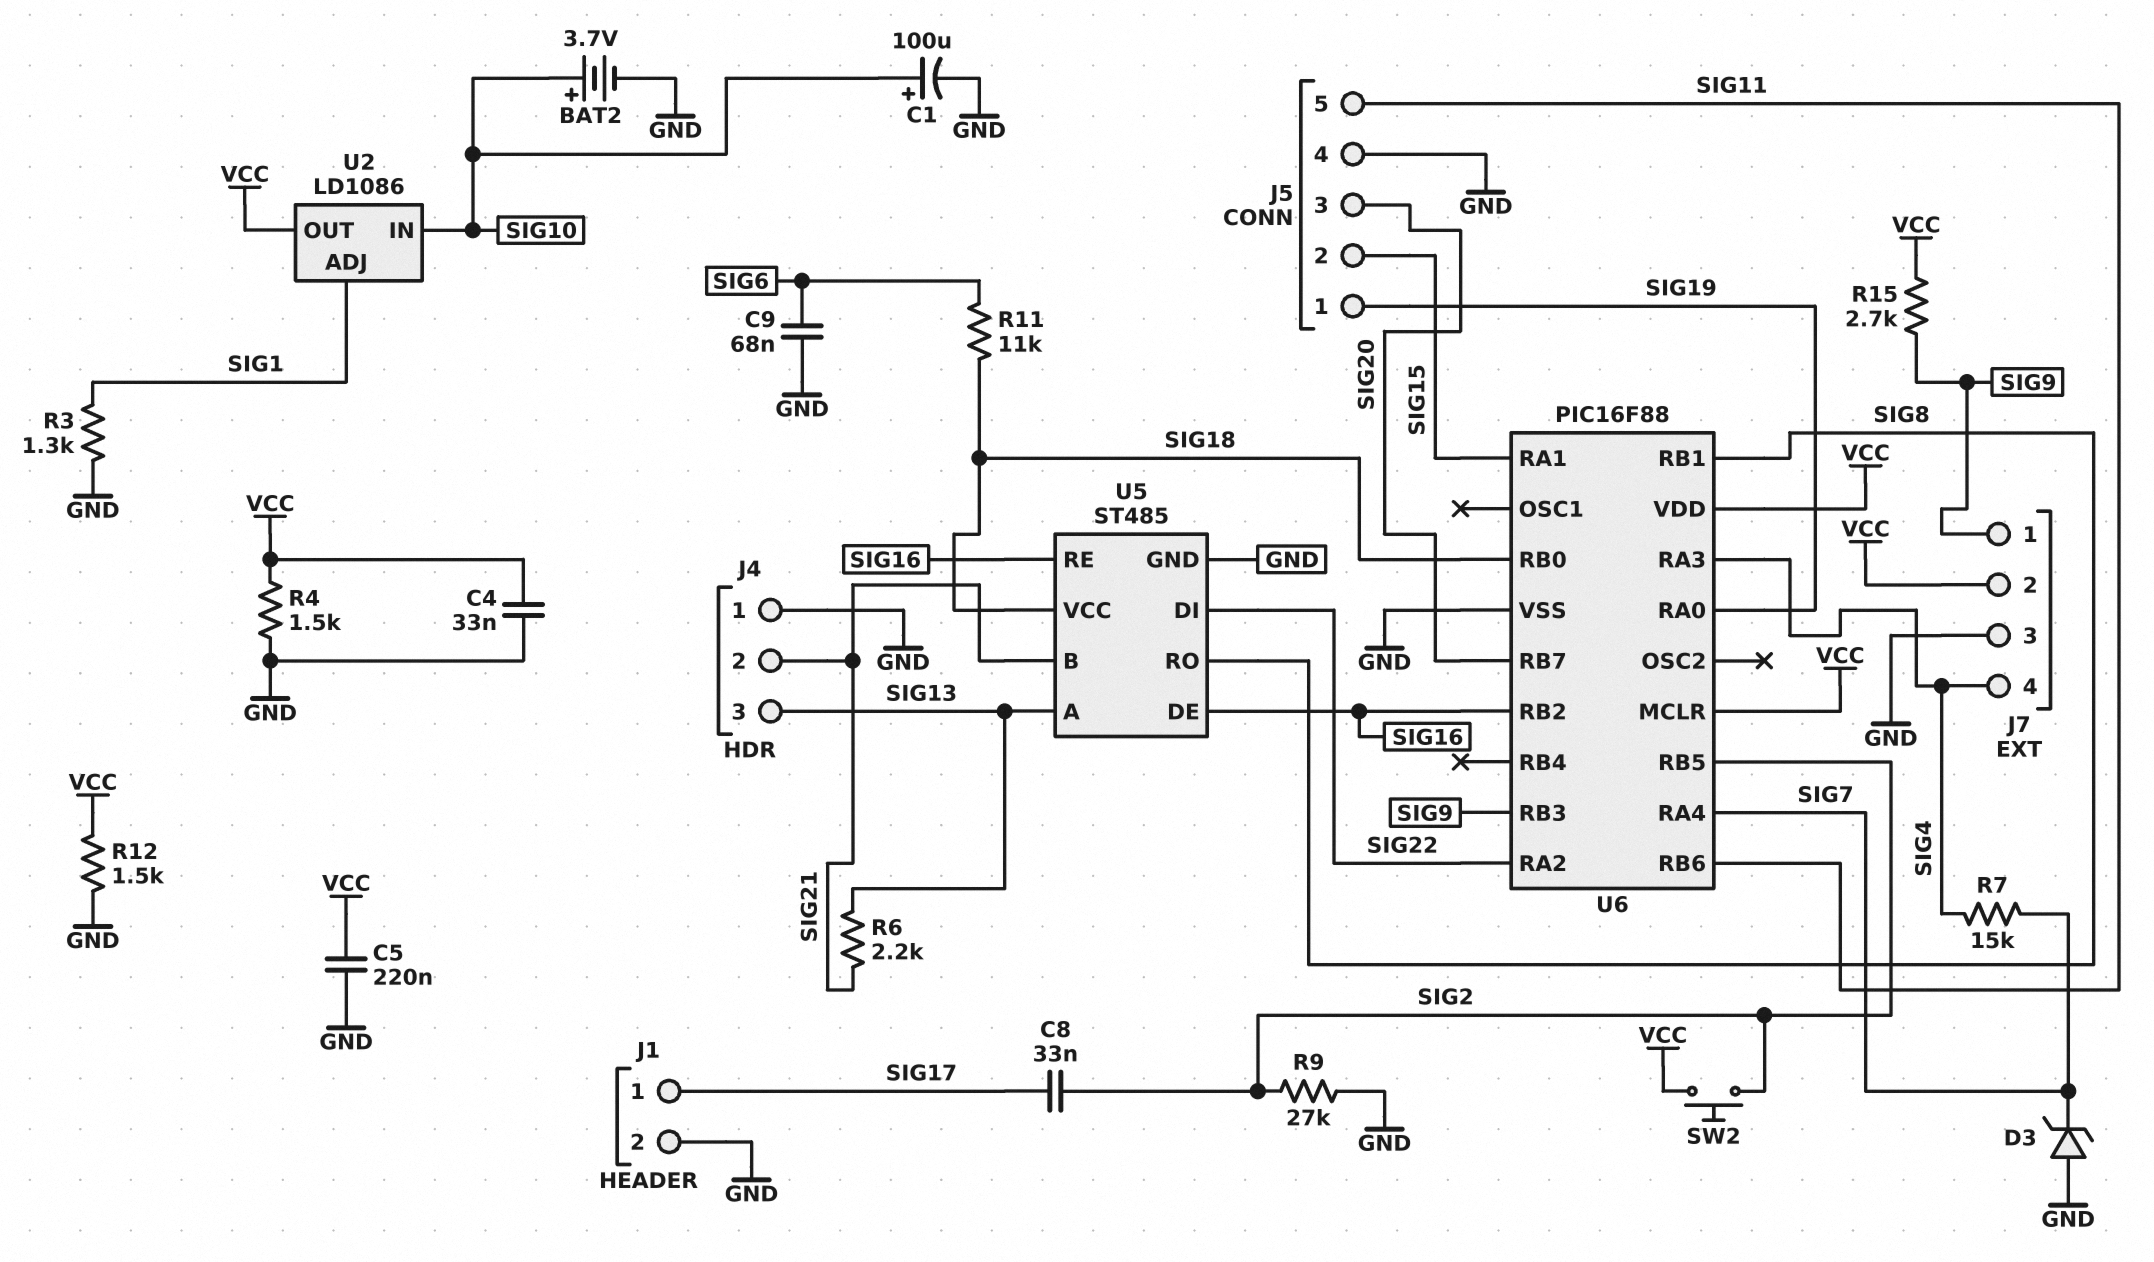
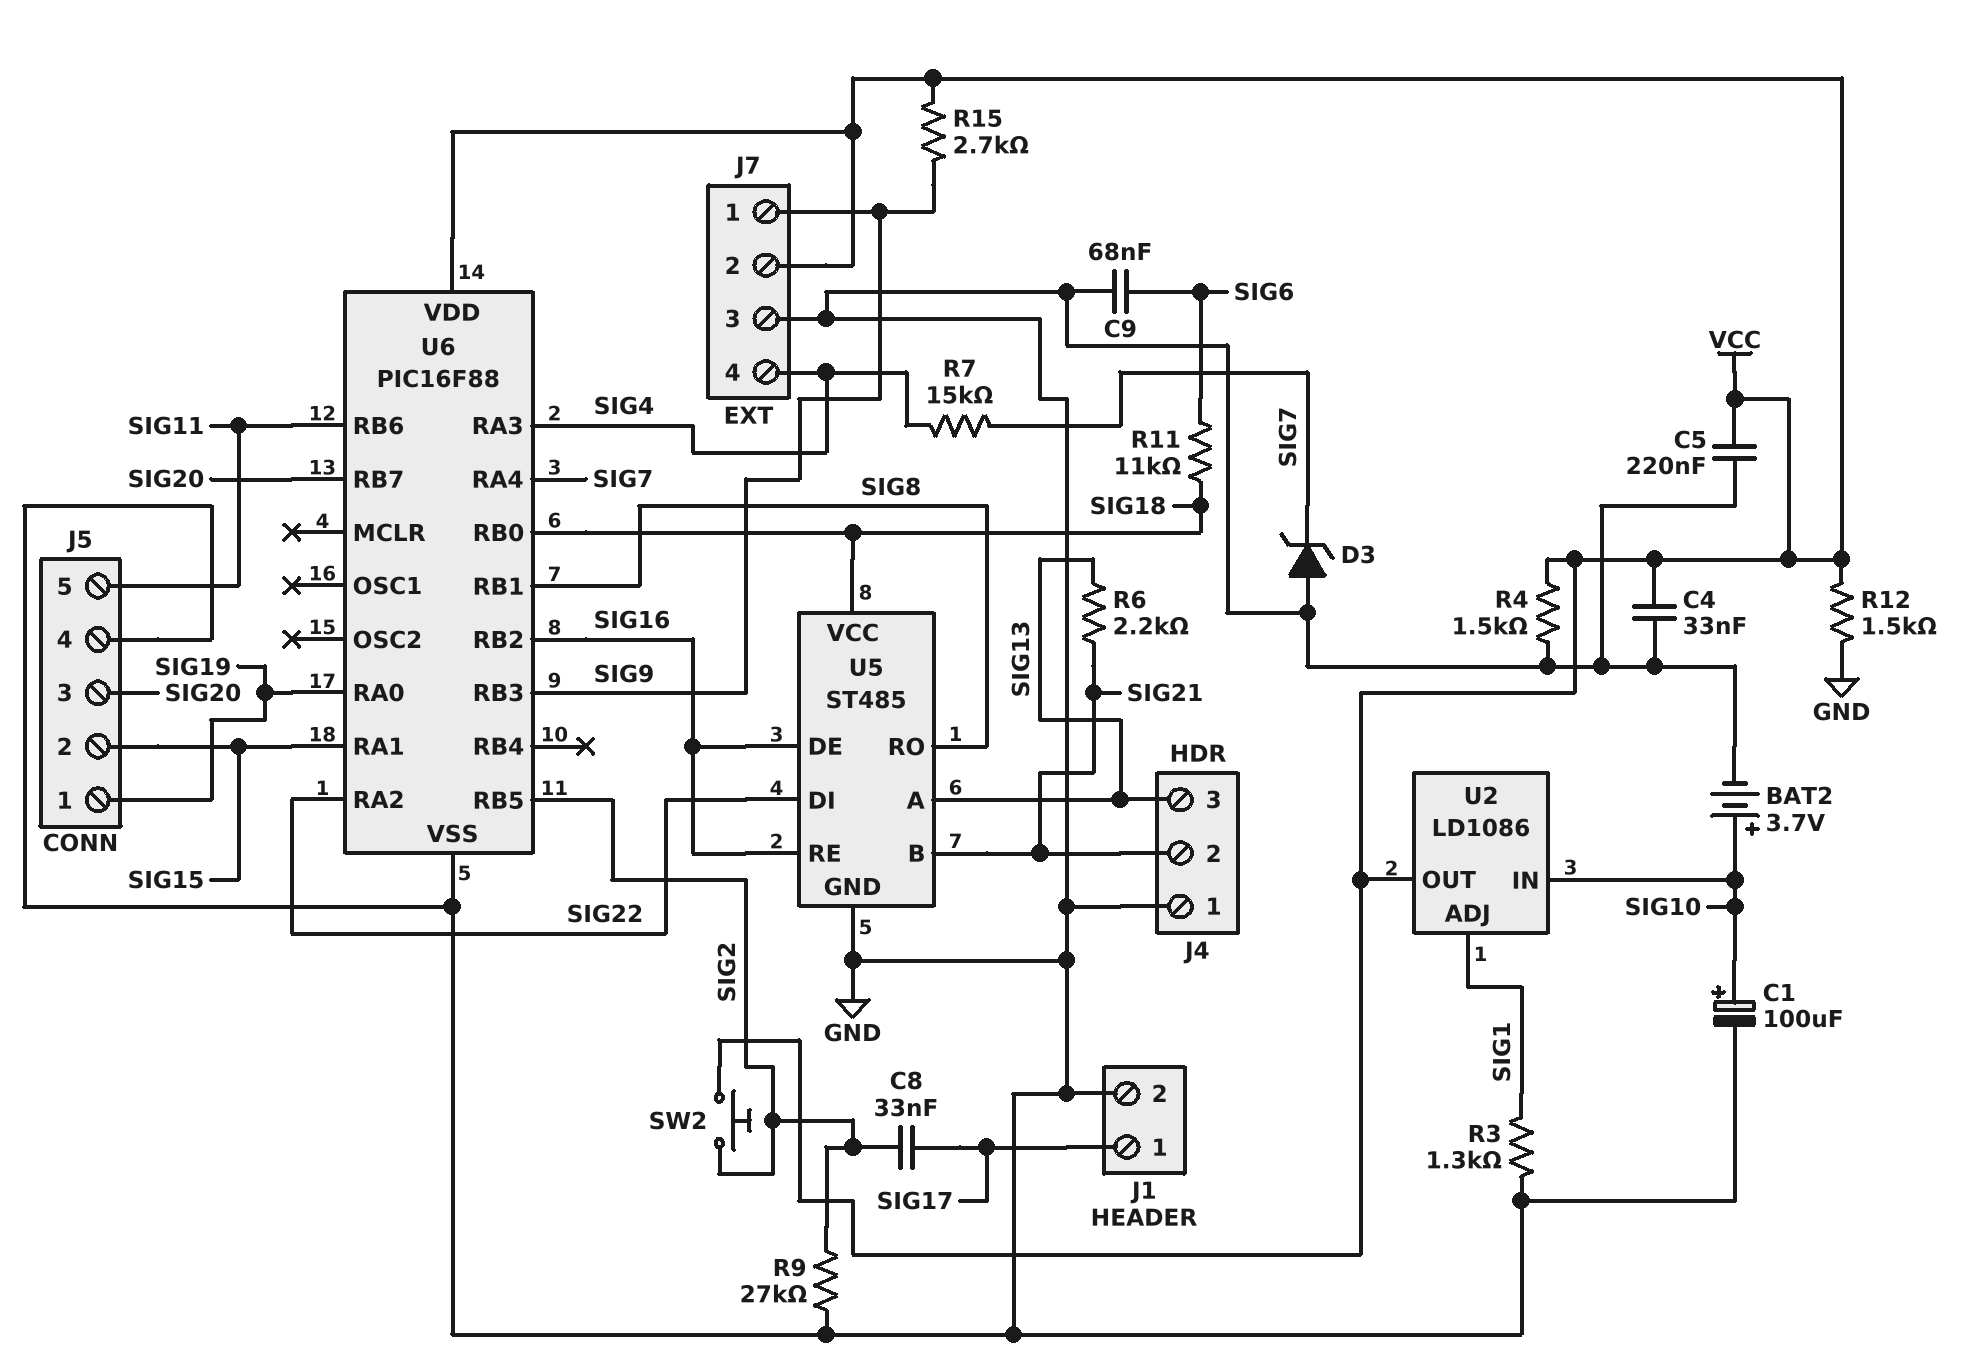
U6 pin MCLR: VCC -> none

